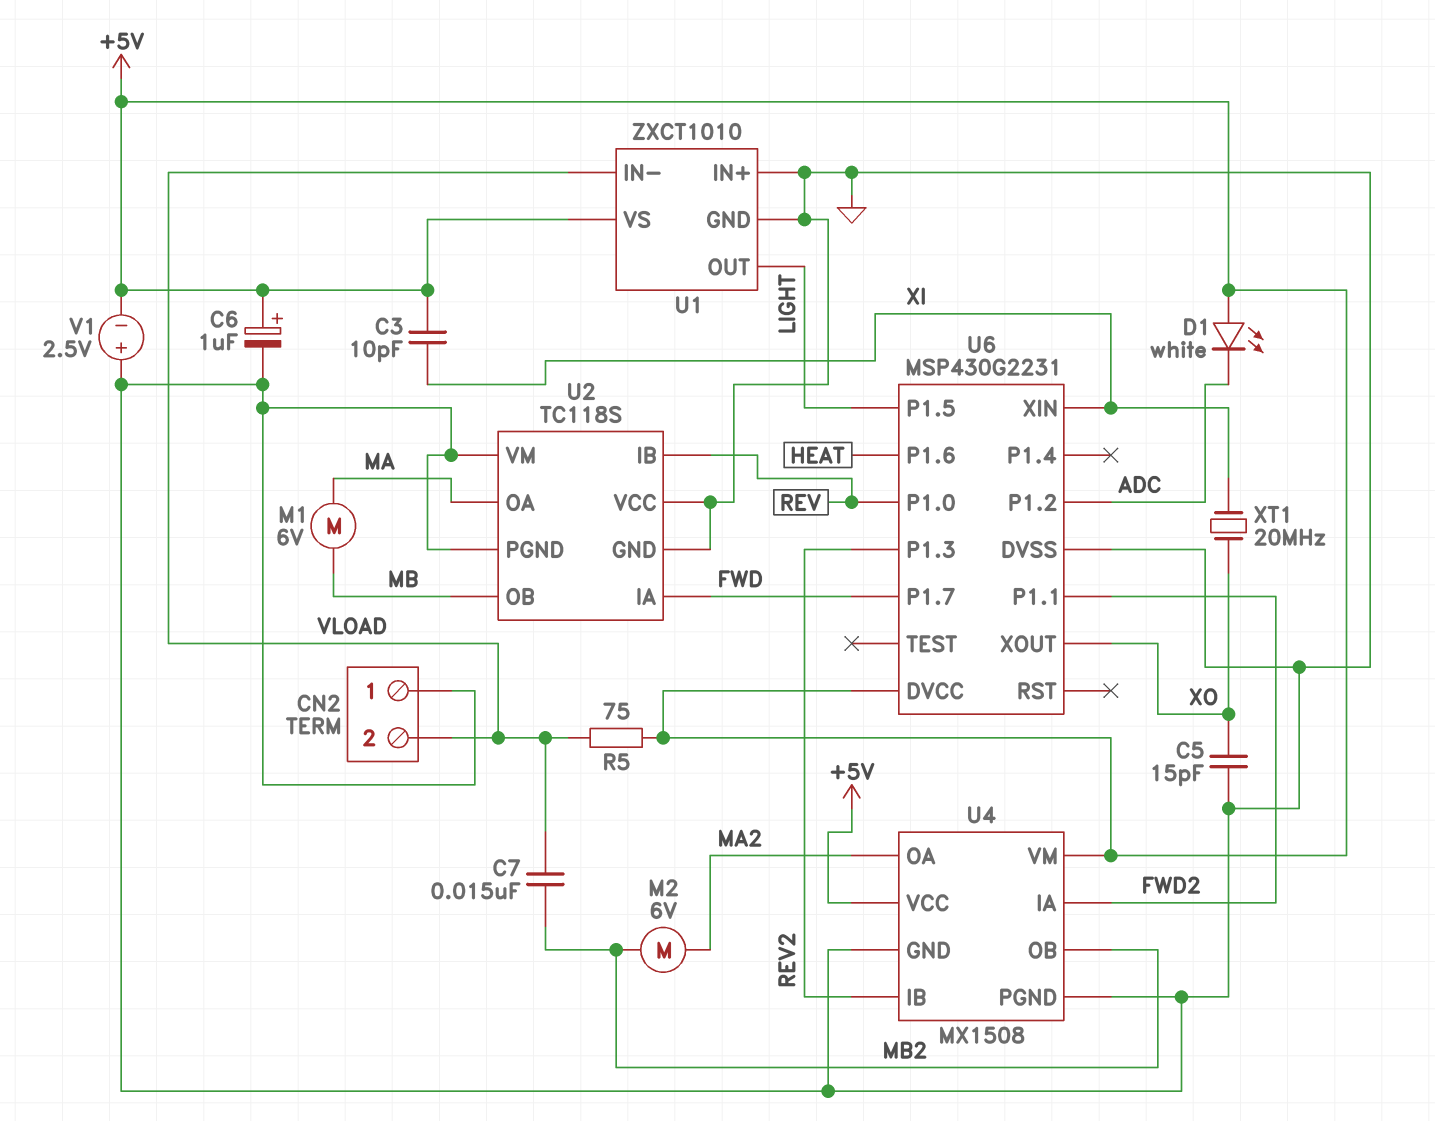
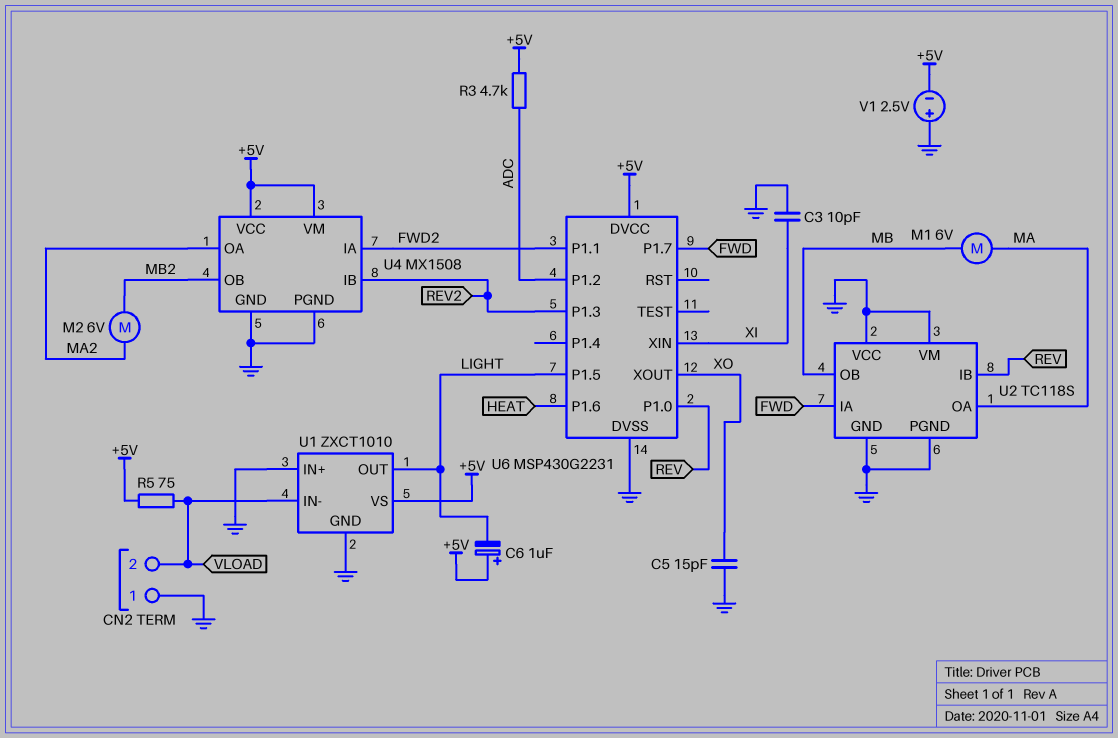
C3: 10pF (+5V, XI) -> 10pF (GND, XI)
C6: 1uF (plus +5V, minus GND) -> 1uF (plus +5V, minus LIGHT)
C7: 15nF (MB2, VLOAD) -> none
D1: LED white (A +5V, K ADC) -> none
R3: none -> 4.7k (+5V, ADC)
XT1: 20MHz (XI, XO) -> none

